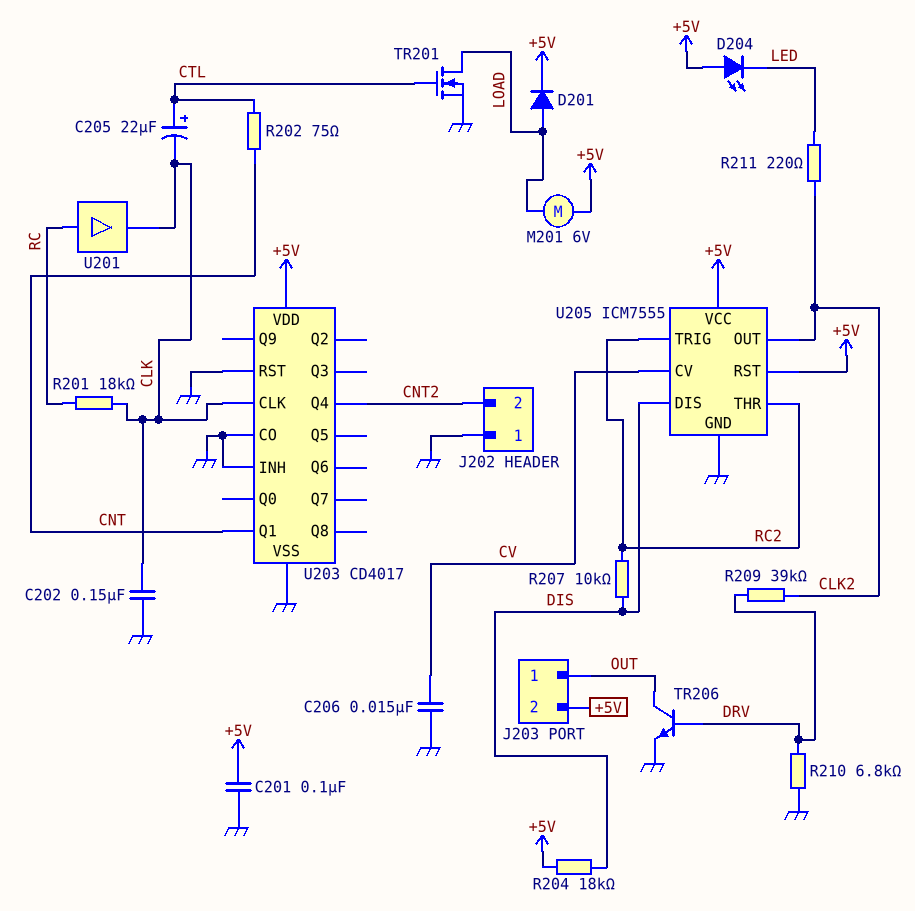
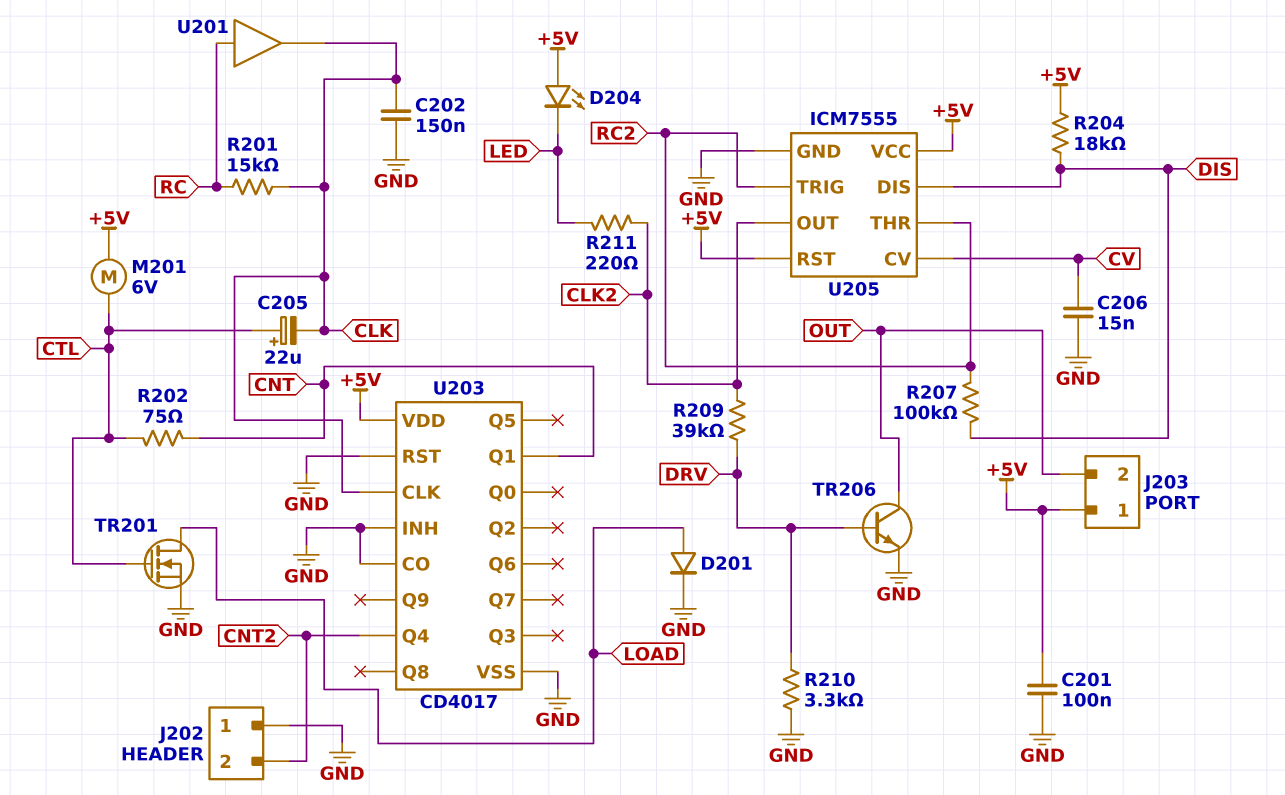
D201: diode (A LOAD, K +5V) -> diode (A LOAD, K GND)
J203 pin 1: OUT -> +5V
J203 pin 2: +5V -> OUT
M201: motor 6V (+5V, LOAD) -> motor 6V (+5V, CTL)
R201: 18k (CLK, RC) -> 15k (CLK, RC)
R207: 10k (DIS, RC2) -> 100k (DIS, RC2)
R210: 6.8k (DRV, GND) -> 3.3k (DRV, GND)

